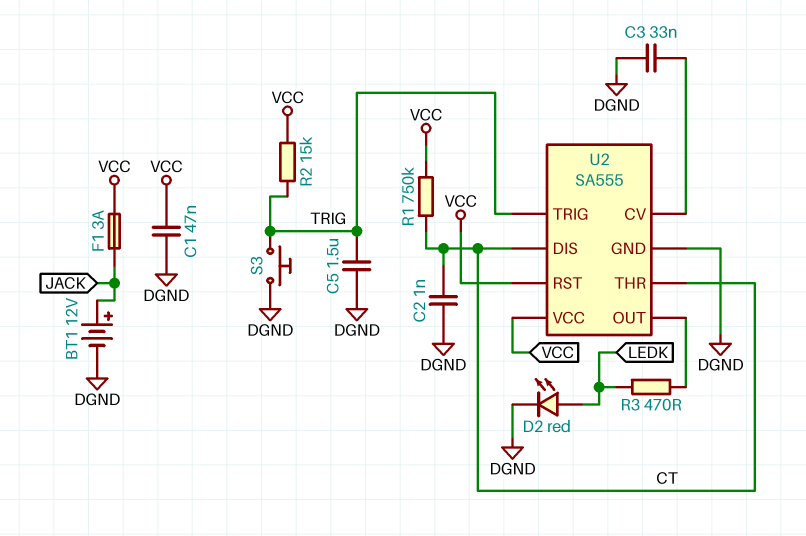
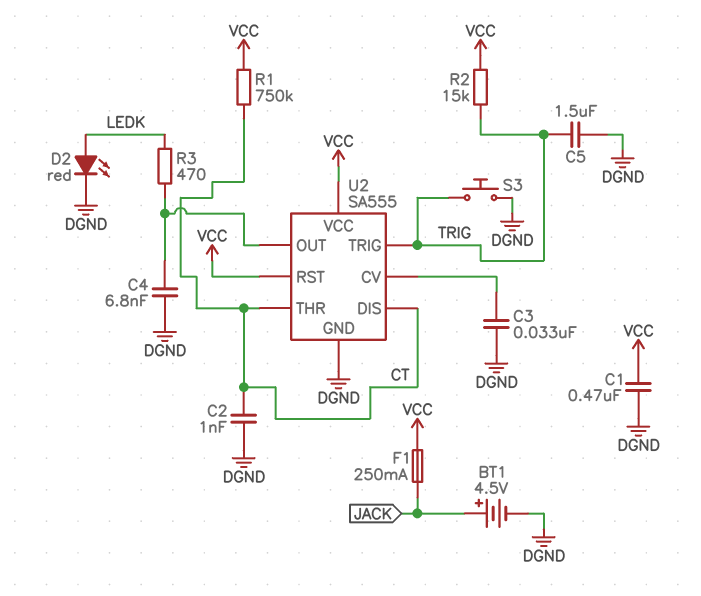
BT1: 12V (plus JACK, minus DGND) -> 4.5V (plus JACK, minus DGND)
C1: 47nF (DGND, VCC) -> 470nF (DGND, VCC)
C4: none -> 6.8nF (DGND, U2/OUT)
F1: 3A (JACK, VCC) -> 250mA (JACK, VCC)

